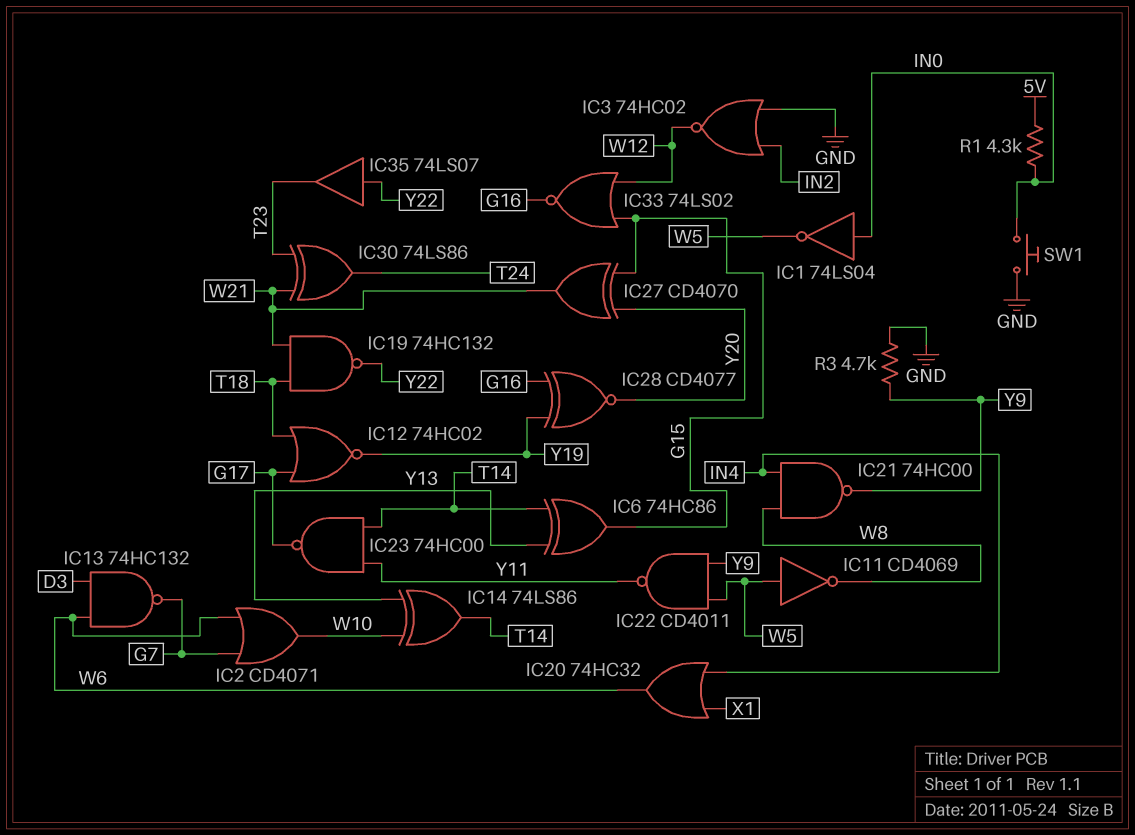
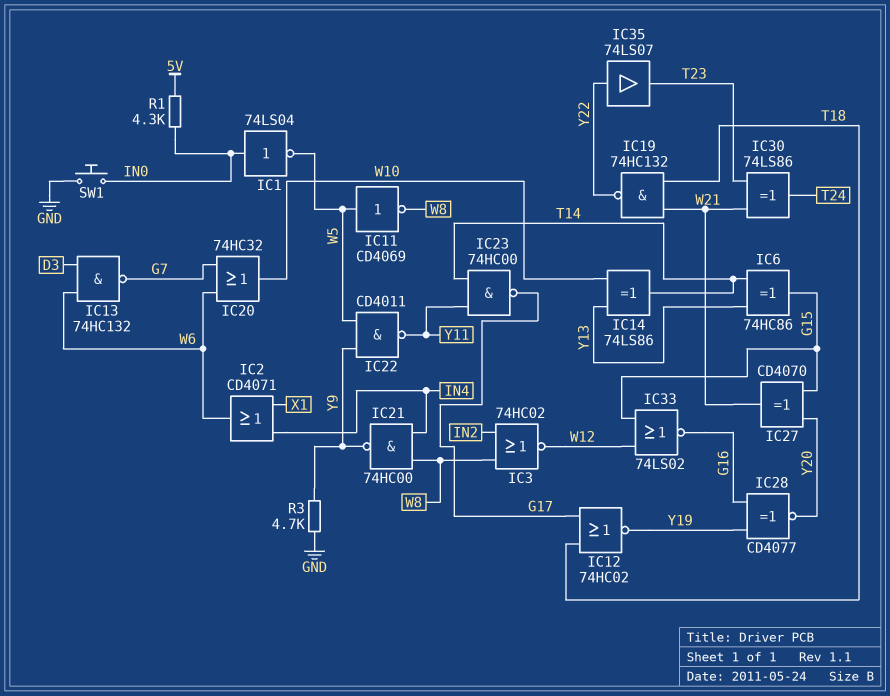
IC2: OR CD4071 (in G7, in W6, out W10) -> OR CD4071 (in IN4, in X1, out W6)
IC3: NOR 74HC02 (in GND, in IN2, out W12) -> NOR 74HC02 (in IN2, in W8, out W12)
IC20: OR 74HC32 (in IN4, in X1, out W6) -> OR 74HC32 (in G7, in W6, out W10)

